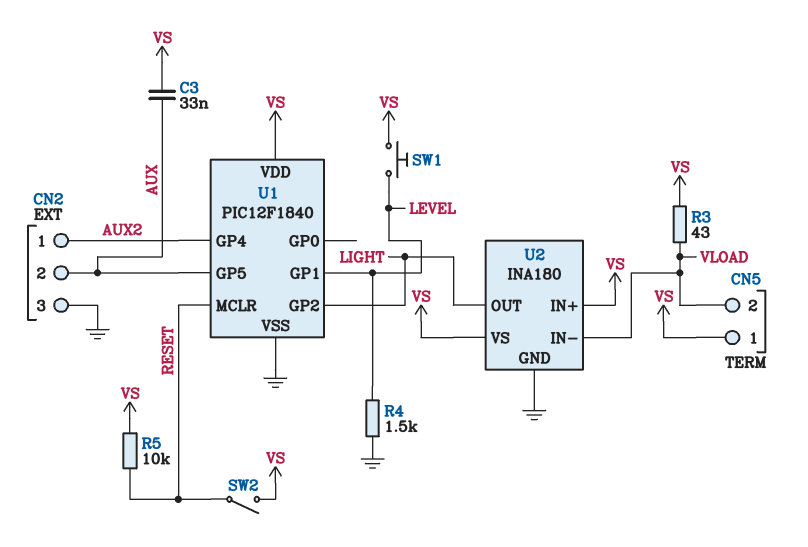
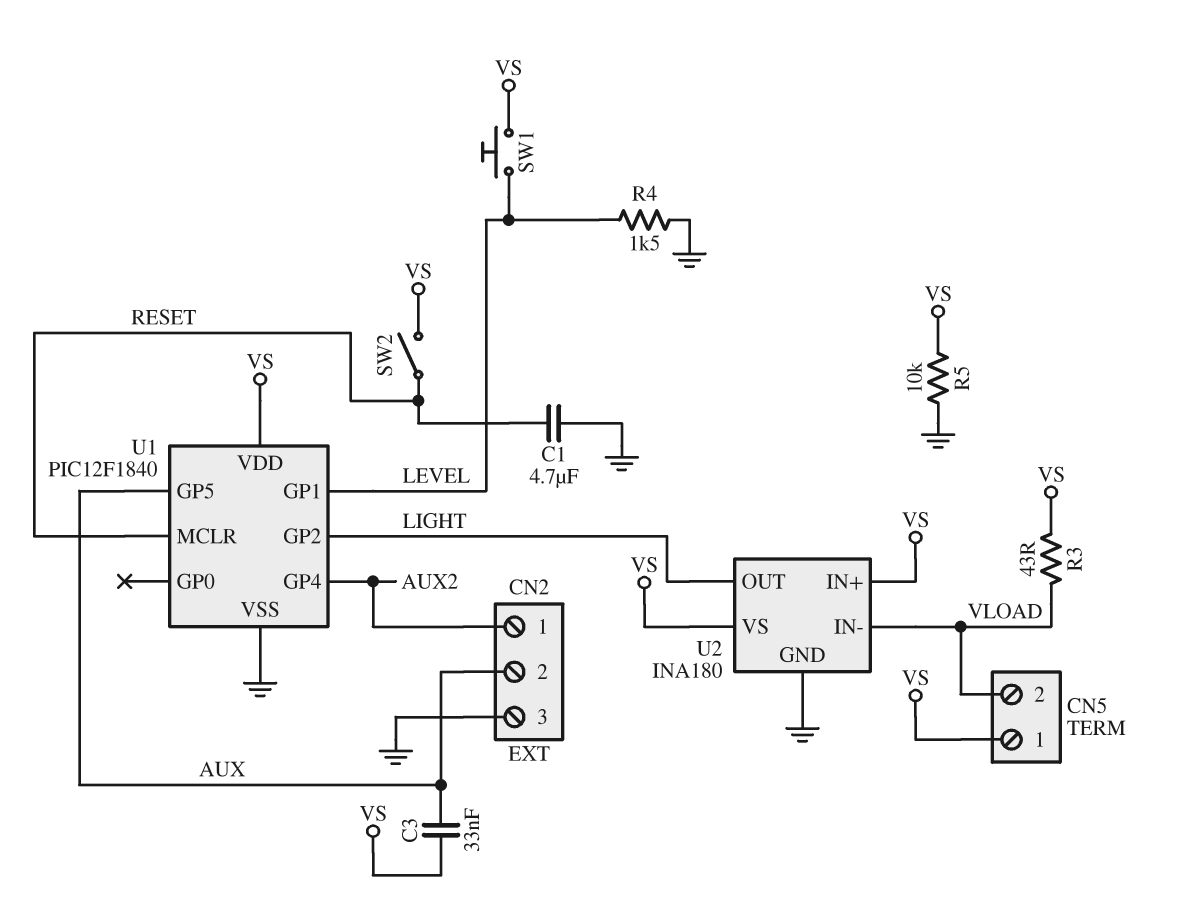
C1: none -> 4.7uF (GND, RESET)
R5: 10k (RESET, VS) -> 10k (GND, VS)

